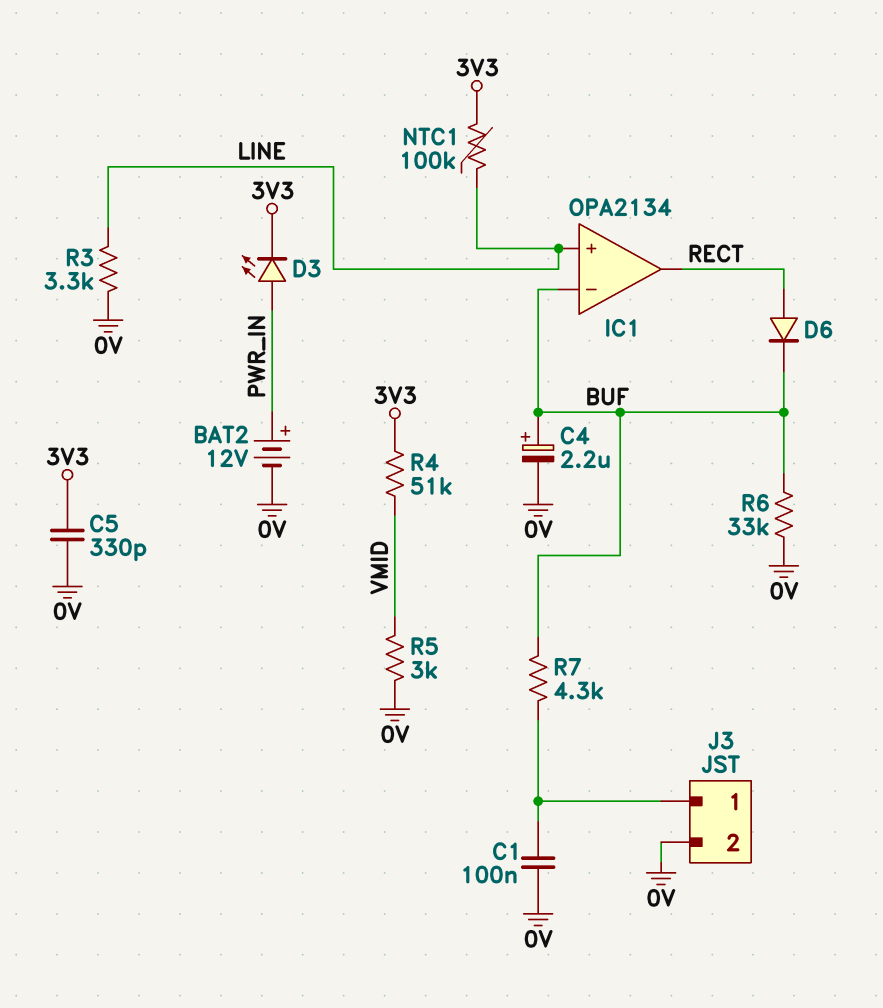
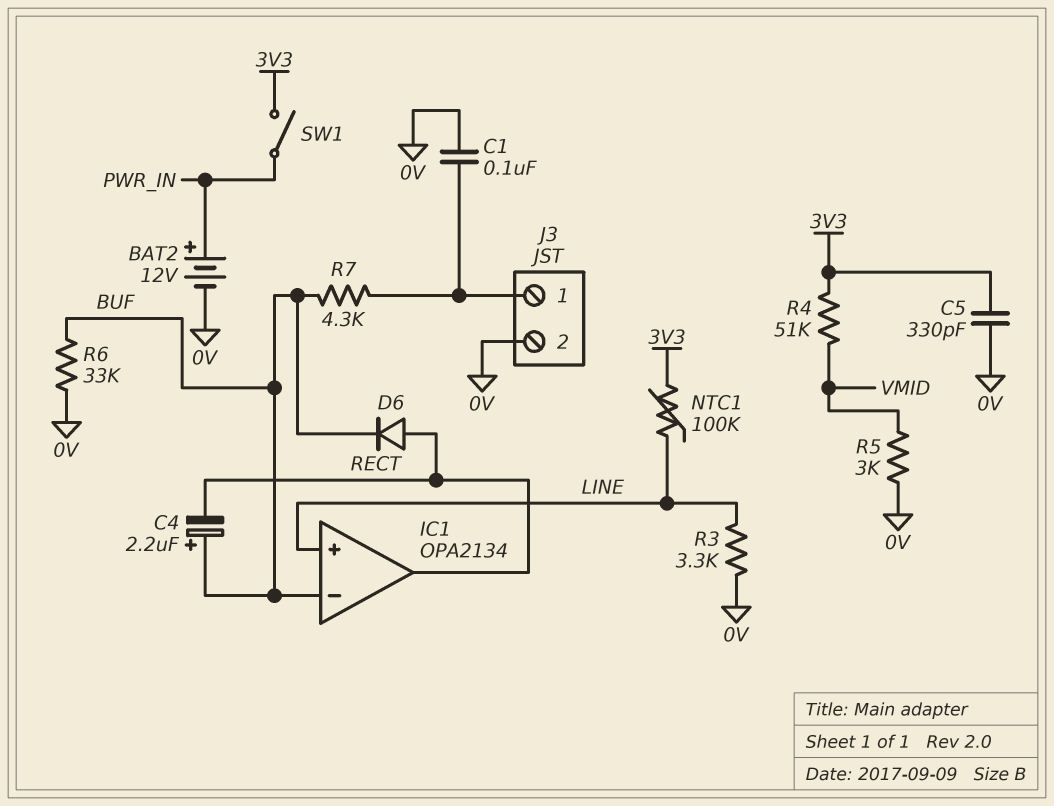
C4: 2.2uF (plus BUF, minus 0V) -> 2.2uF (plus BUF, minus RECT)
D3: LED (A PWR_IN, K 3V3) -> none
SW1: none -> switch (3V3, PWR_IN)

